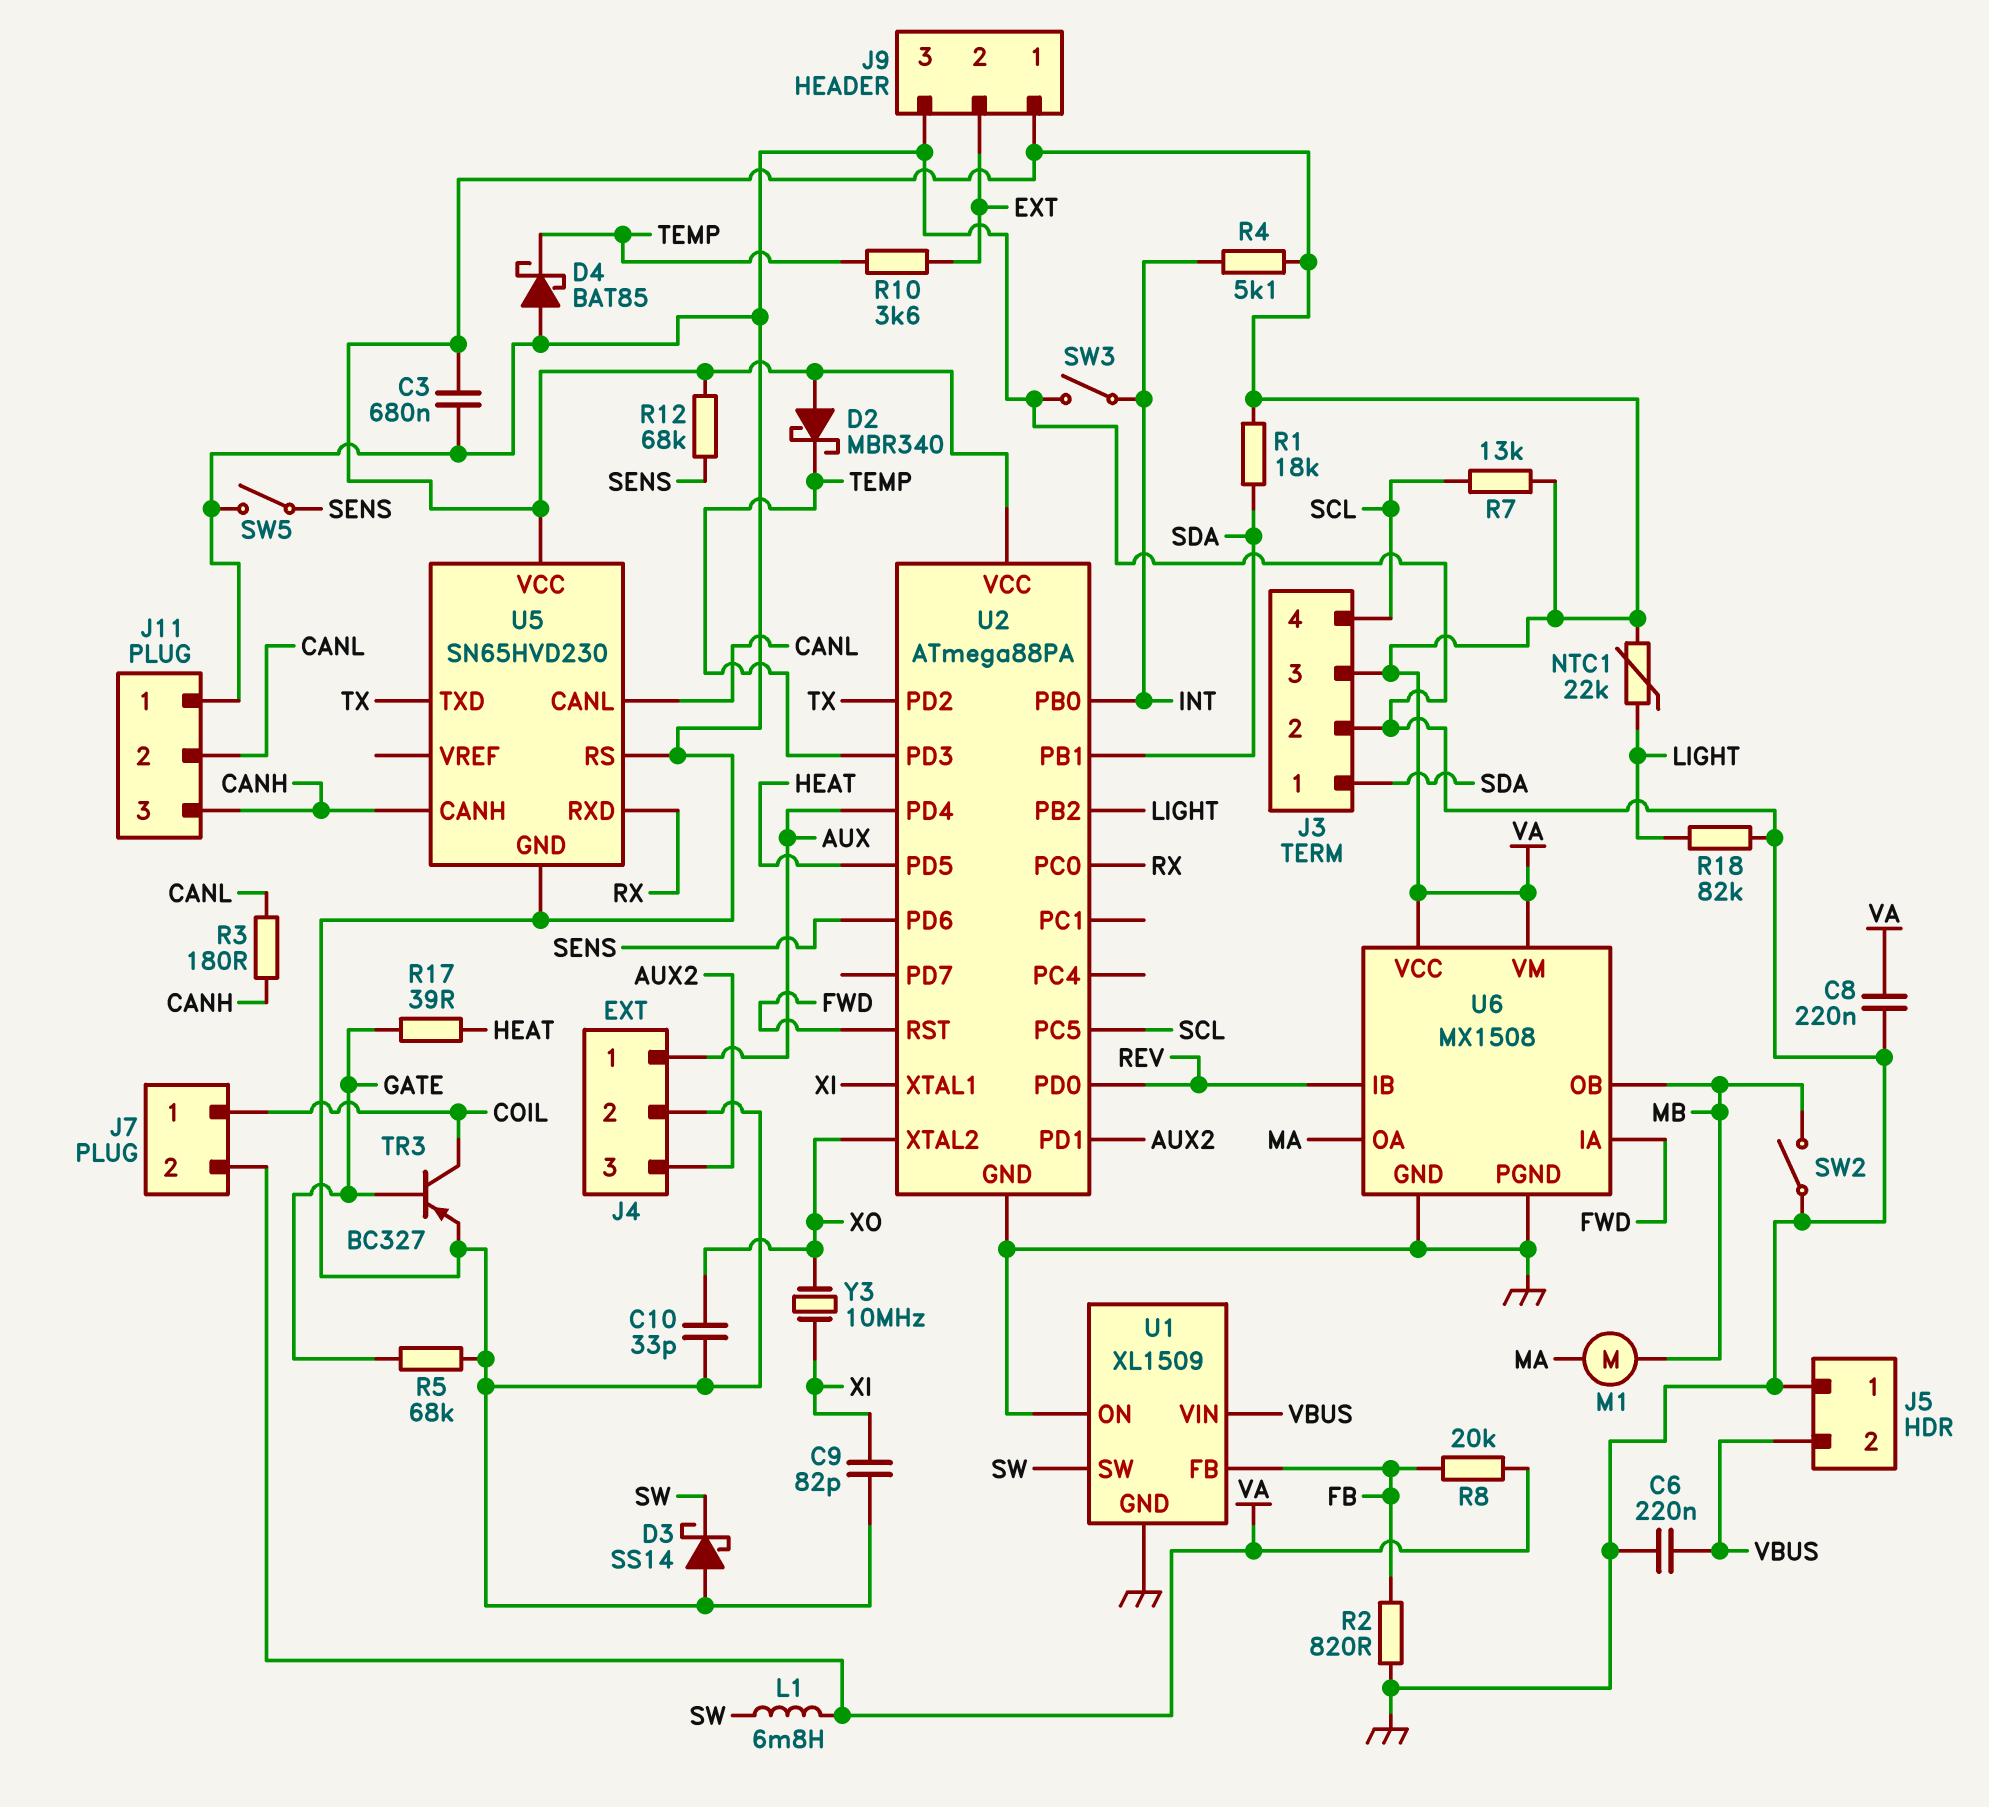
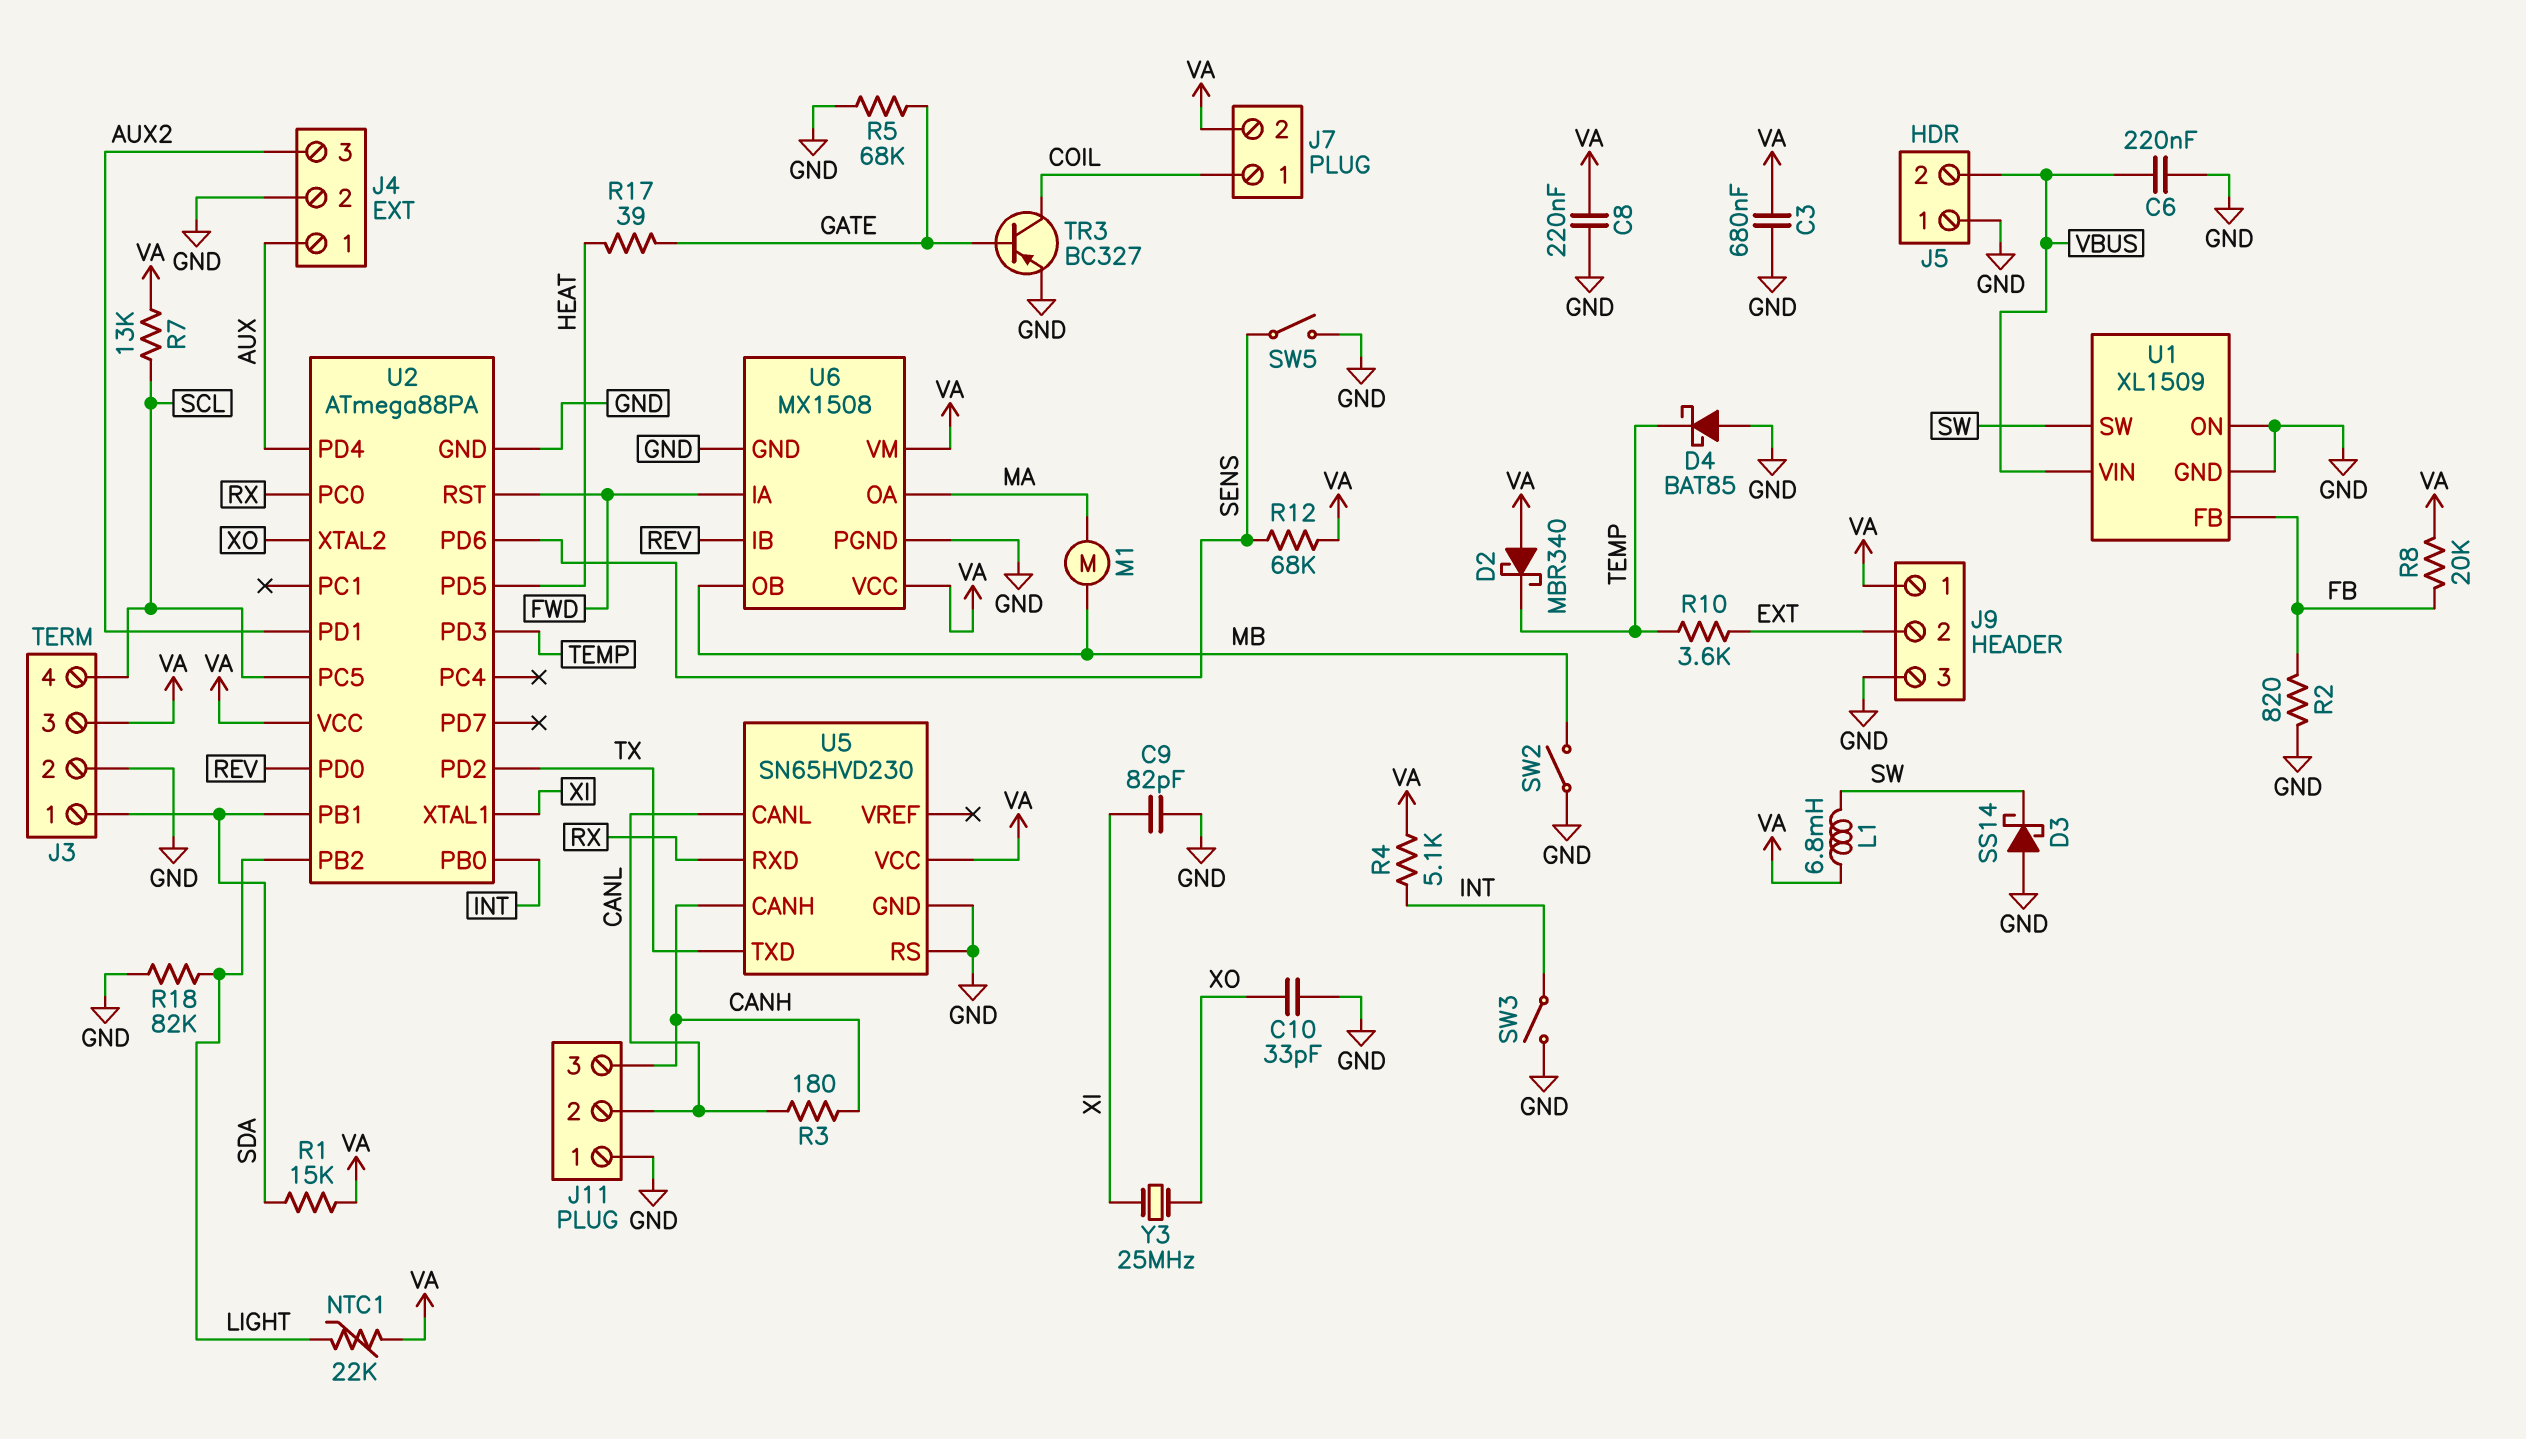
R1: 18k (SDA, VA) -> 15k (SDA, VA)
Y3: 10MHz (XI, XO) -> 25MHz (XI, XO)

